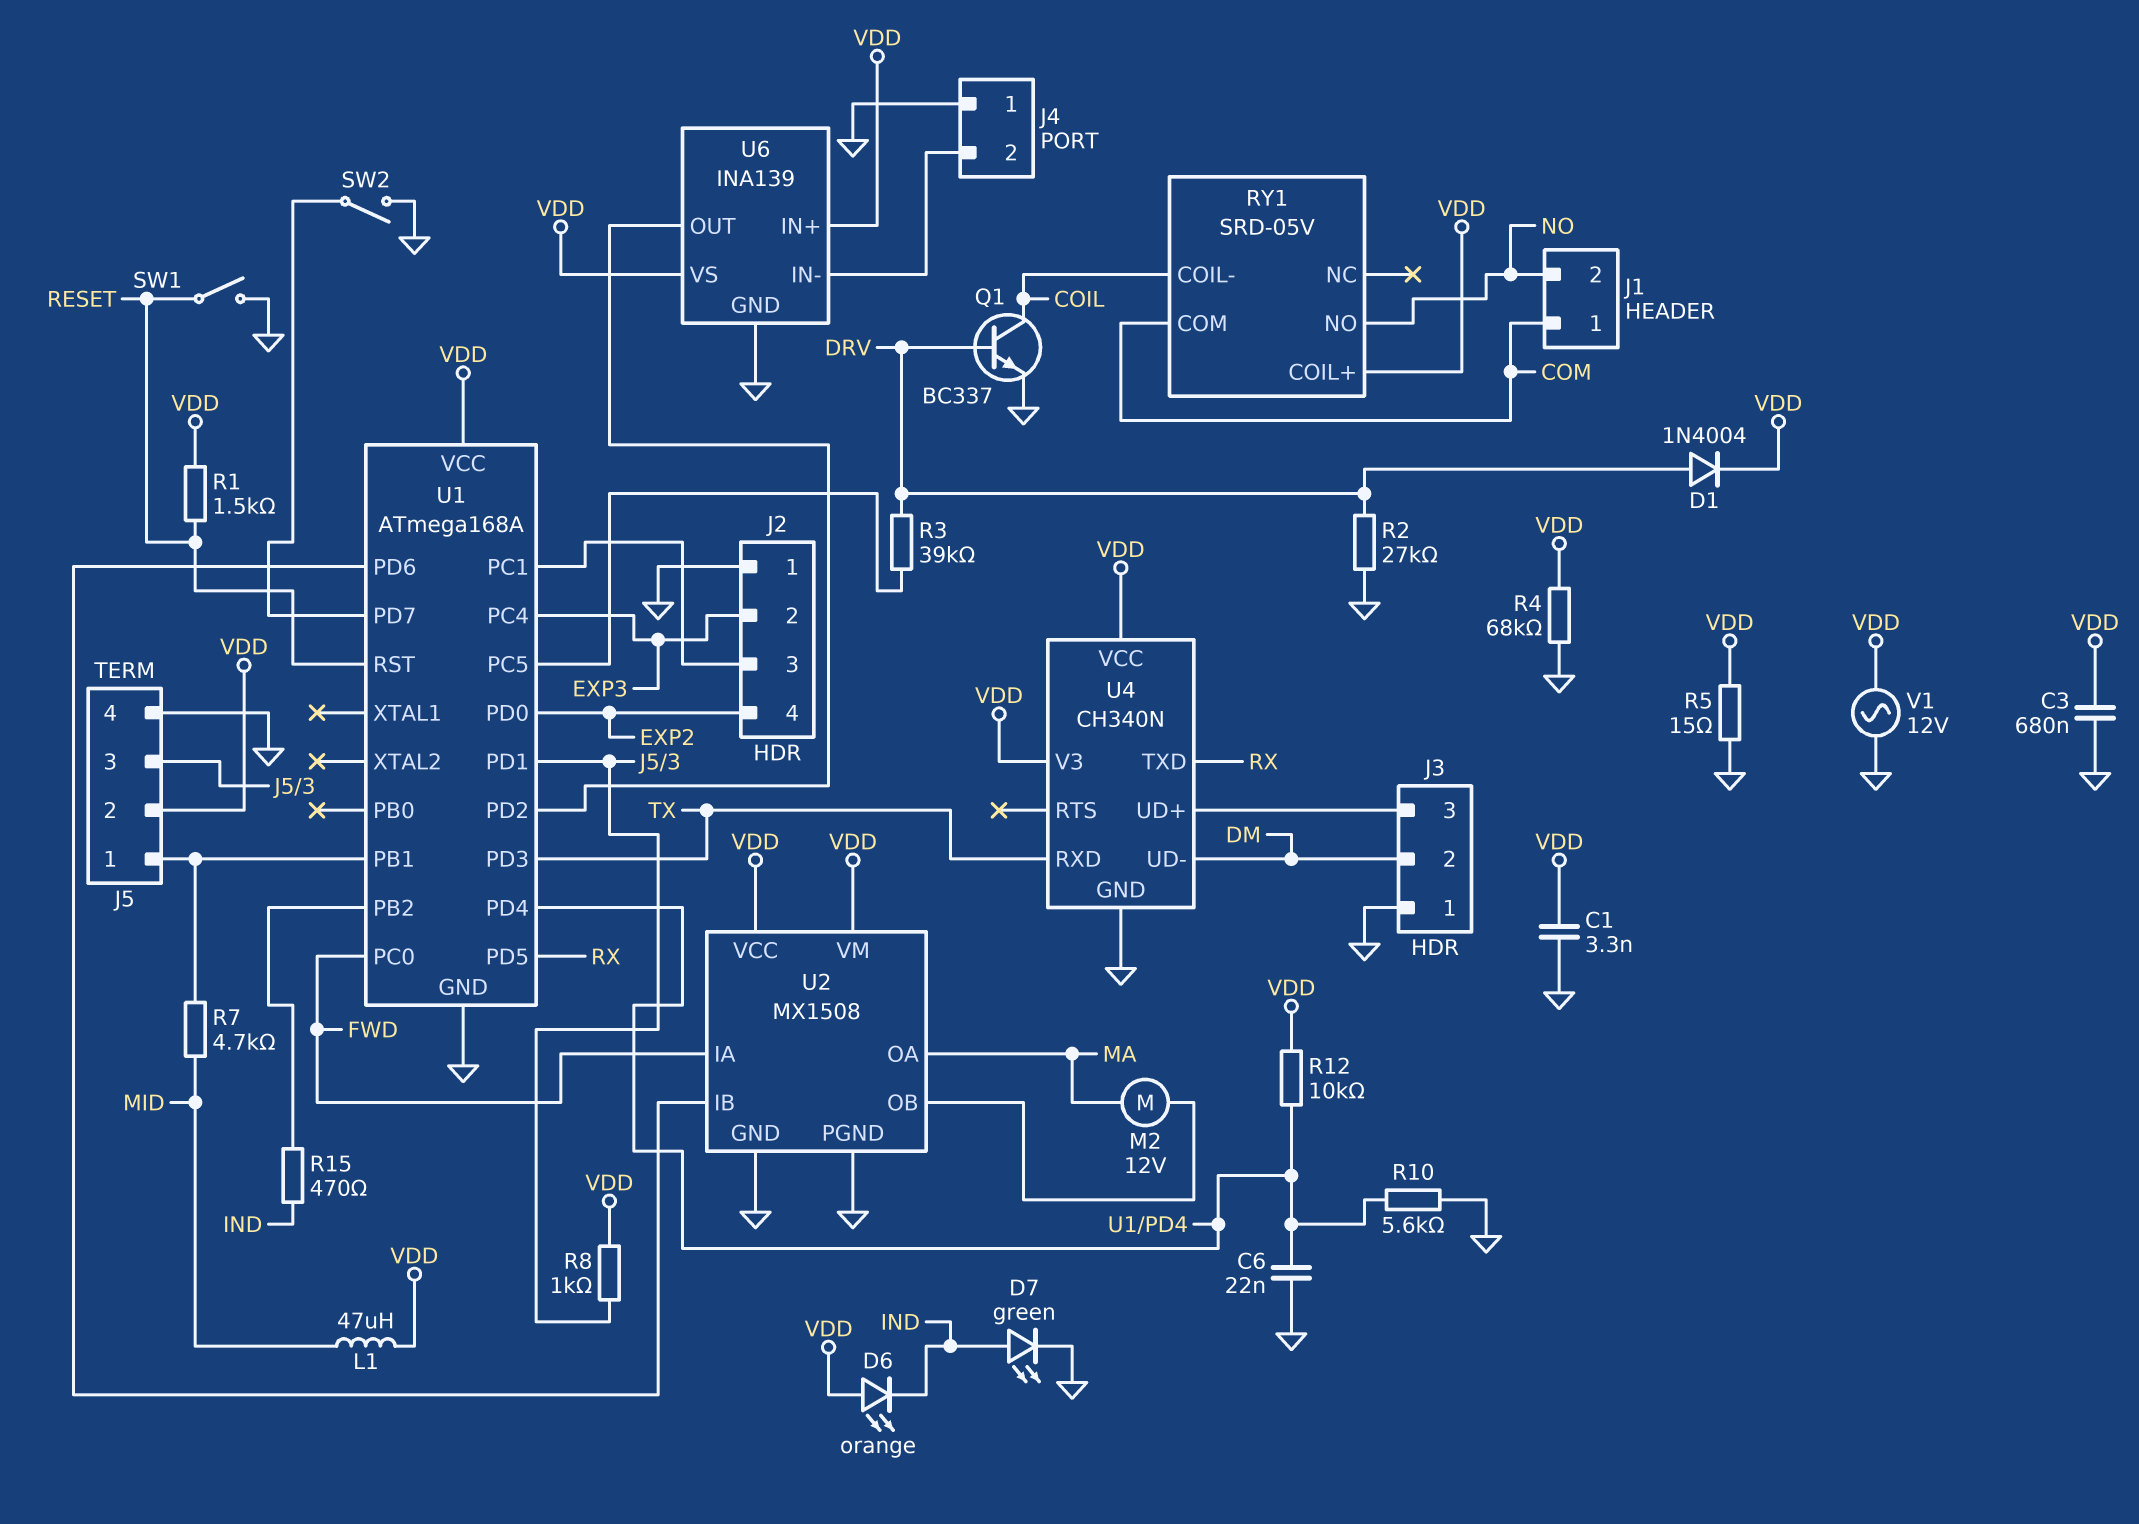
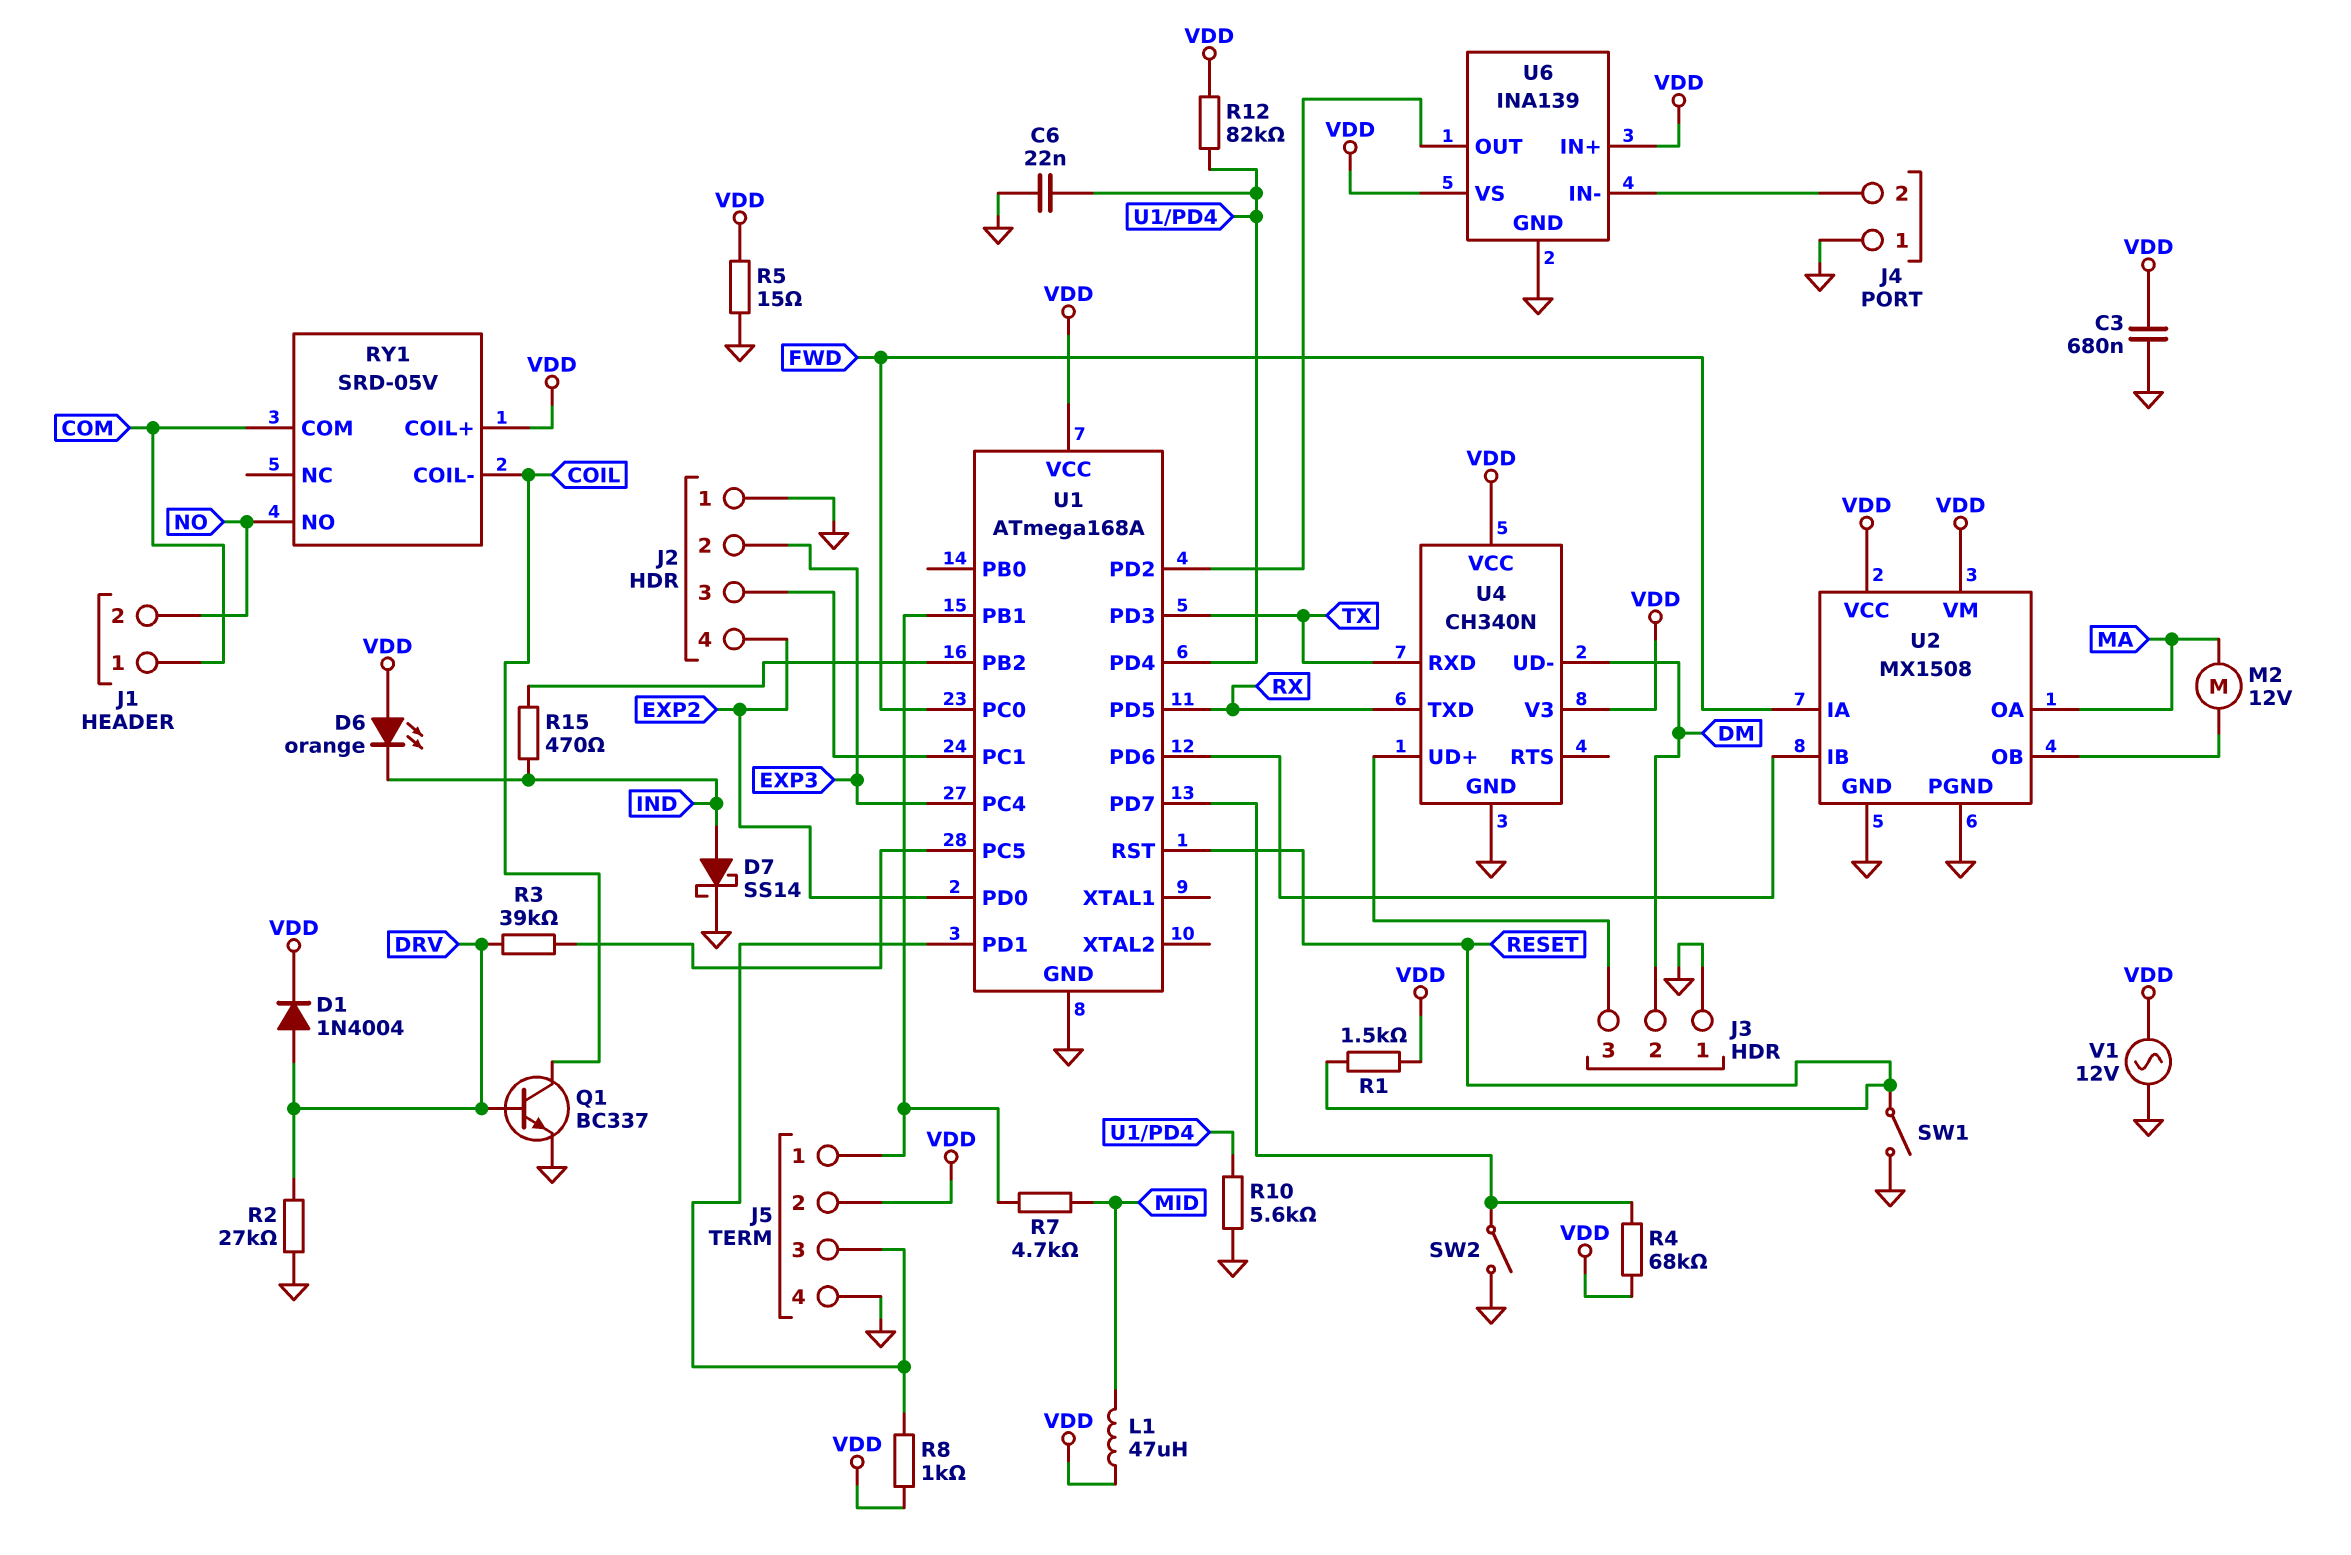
C1: 3.3nF (GND, VDD) -> none
D7: LED green (A IND, K GND) -> schottky SS14 (A IND, K GND)
R4: 68k (GND, VDD) -> 68k (U1/PD7, VDD)
R12: 10k (U1/PD4, VDD) -> 82k (U1/PD4, VDD)

